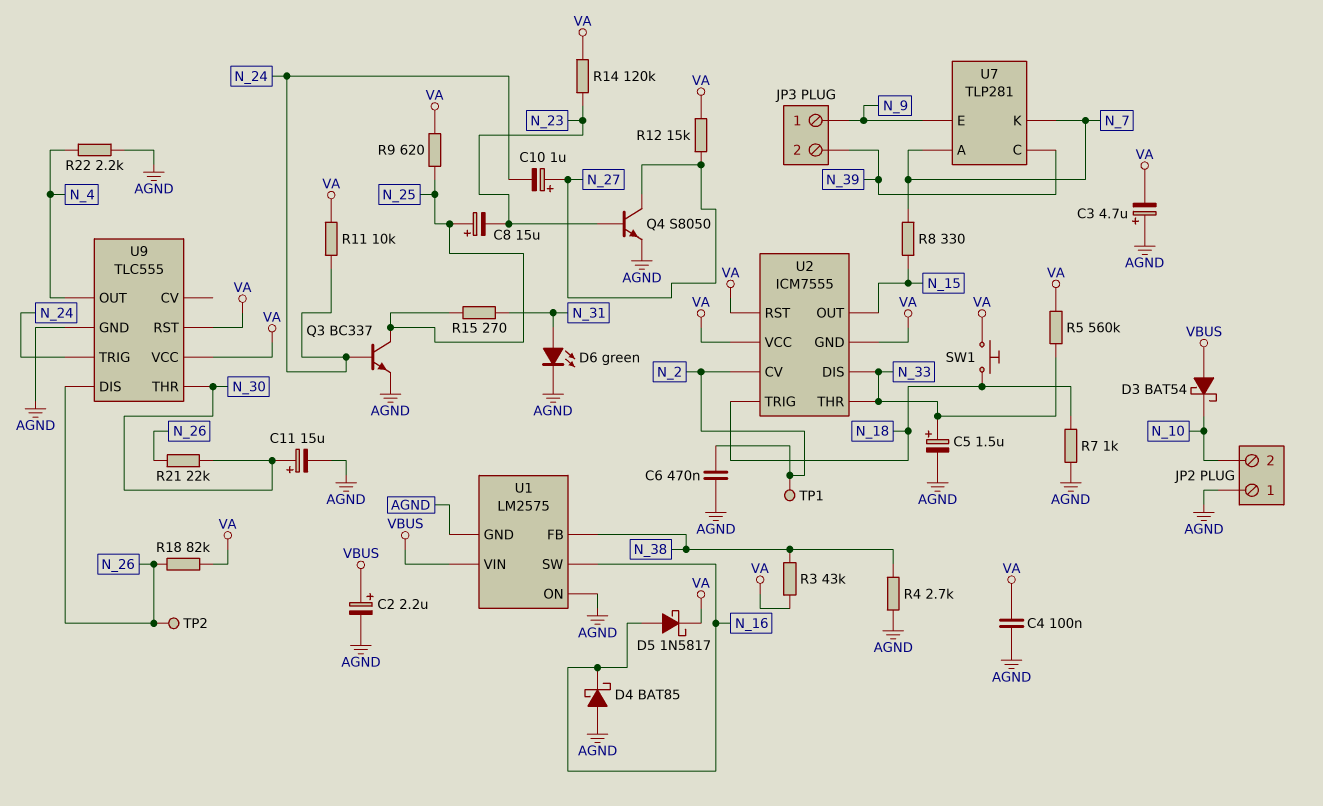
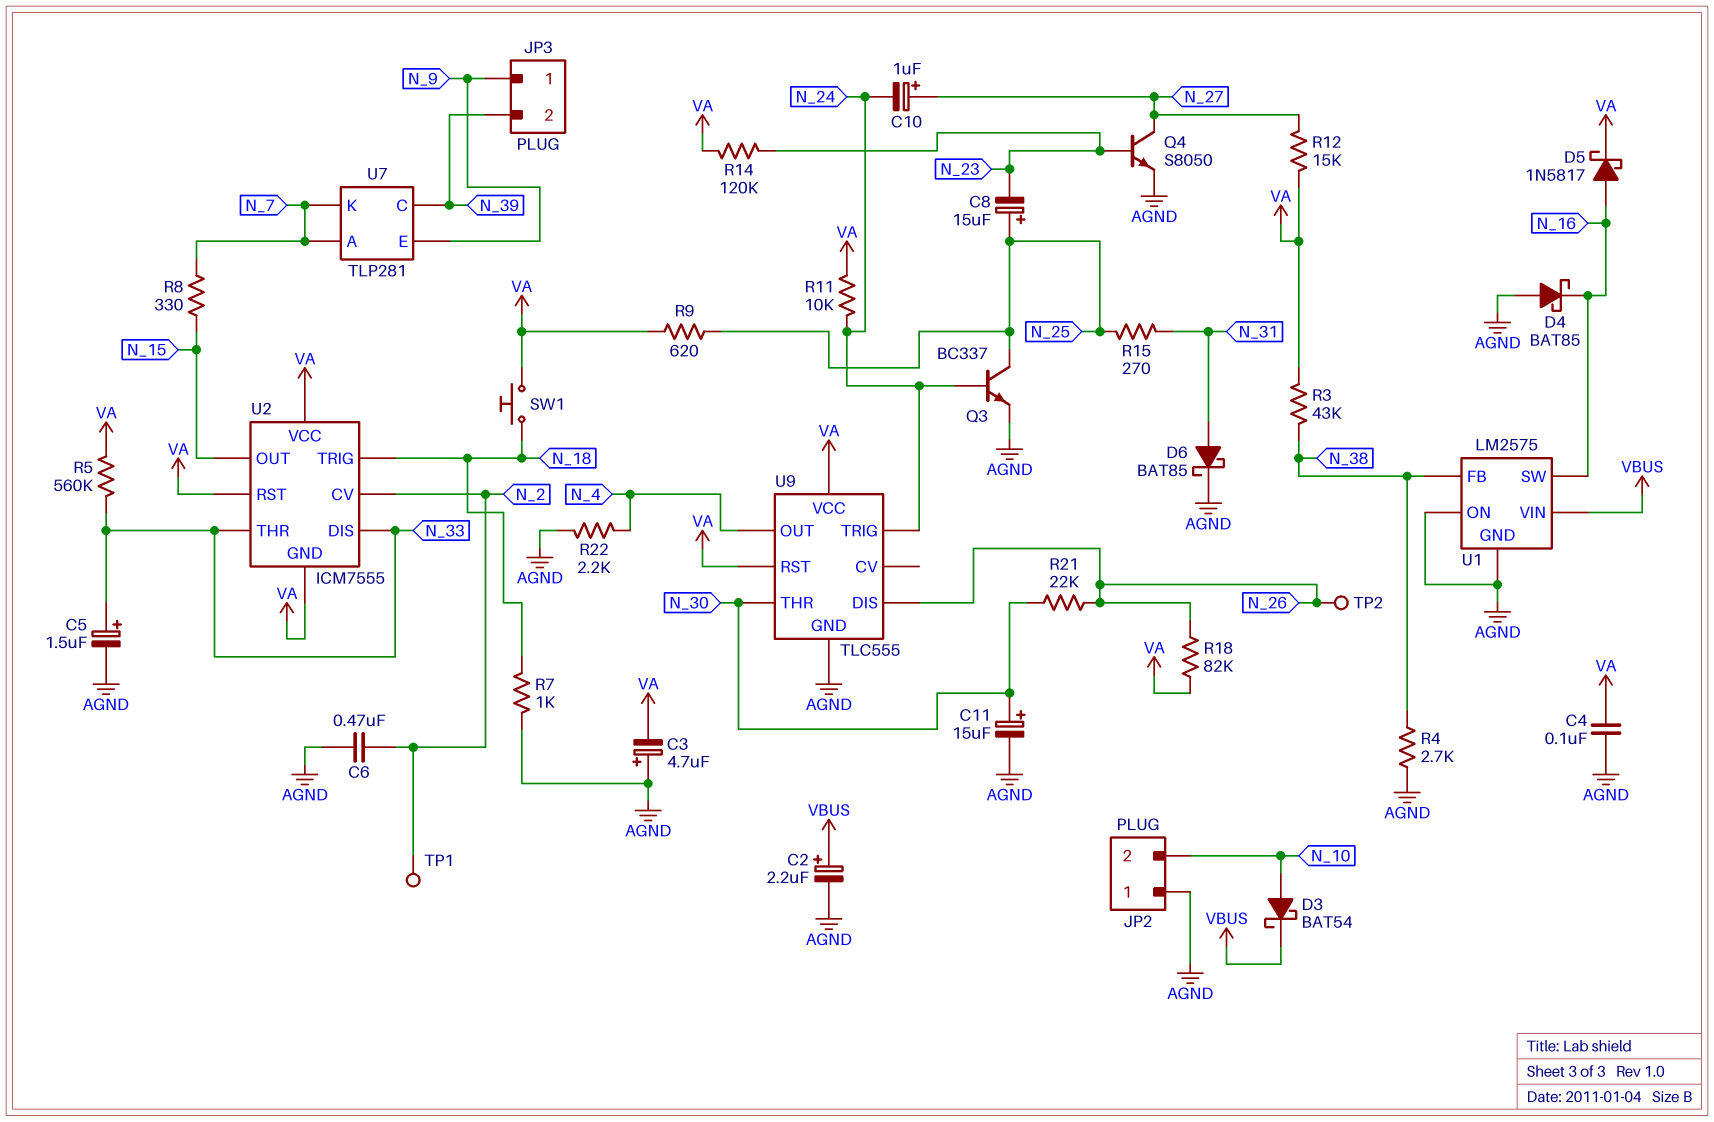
D3: schottky BAT54 (A VBUS, K N_10) -> schottky BAT54 (A N_10, K VBUS)
D6: LED green (A N_31, K AGND) -> schottky BAT85 (A N_31, K AGND)

